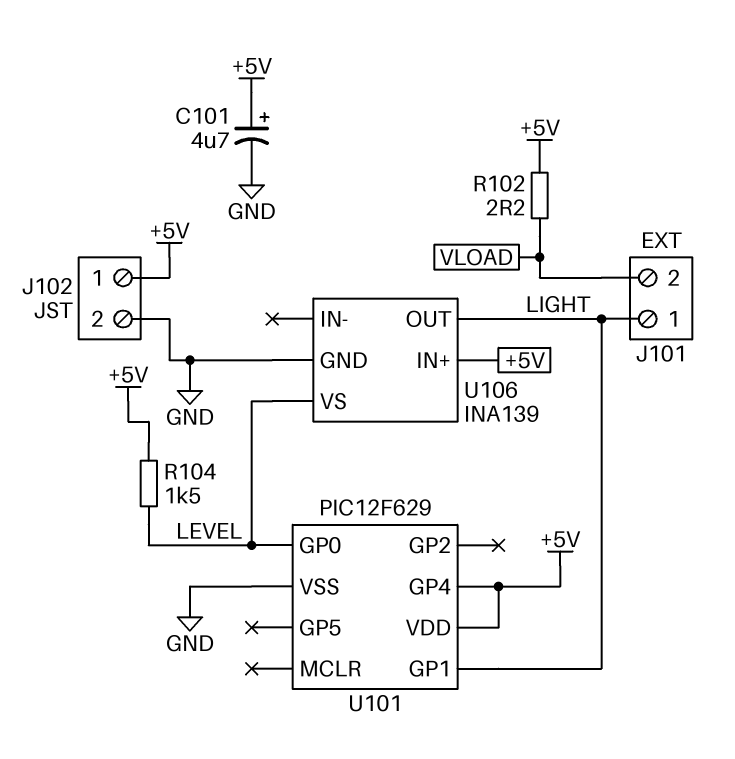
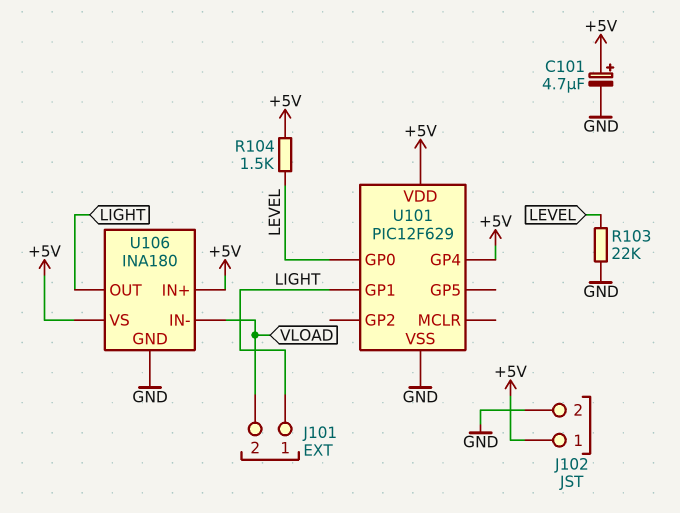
R102: 2.2 (+5V, VLOAD) -> none
R103: none -> 22k (GND, LEVEL)
U106: INA139 -> INA180
U106 pin IN-: none -> VLOAD
U106 pin VS: LEVEL -> +5V

